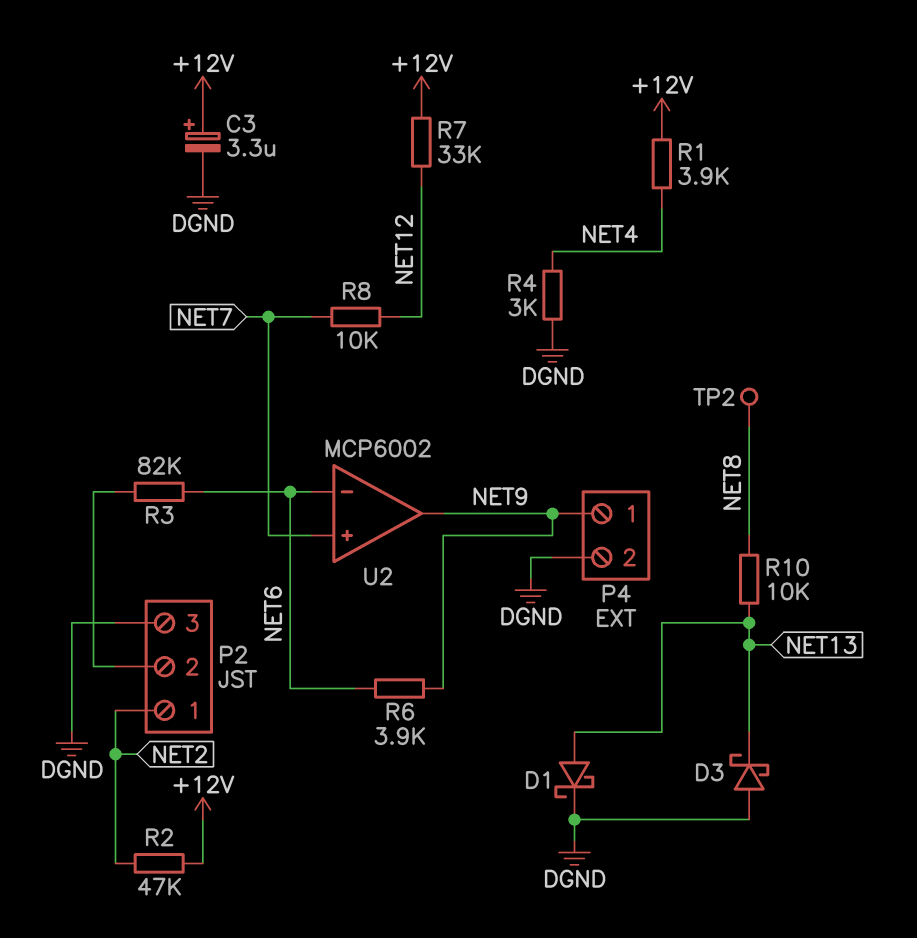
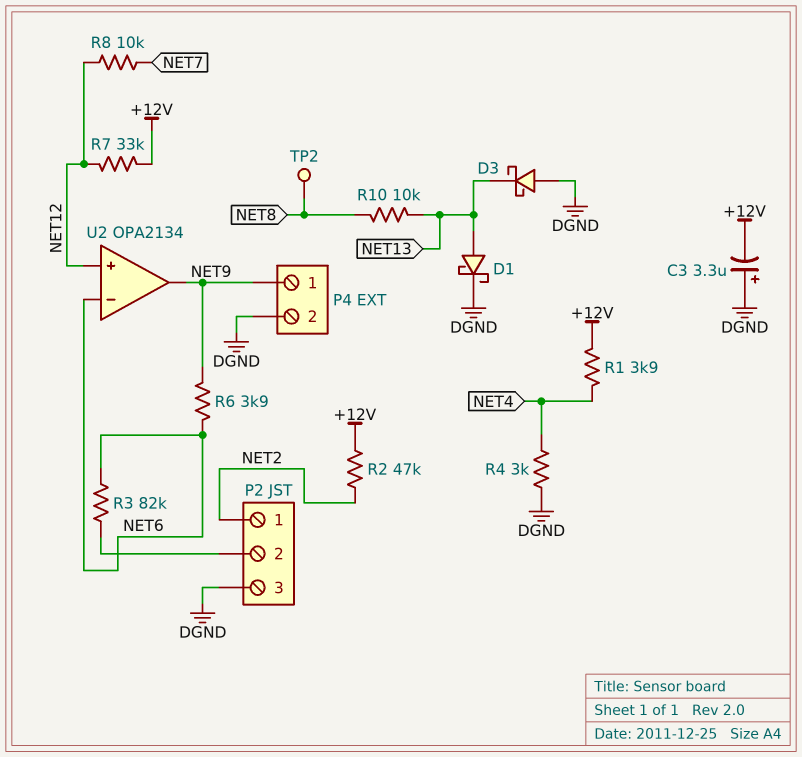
C3: 3.3uF (plus +12V, minus DGND) -> 3.3uF (plus DGND, minus +12V)
U2: MCP6002 -> OPA2134
U2 pin in+: NET7 -> NET12

